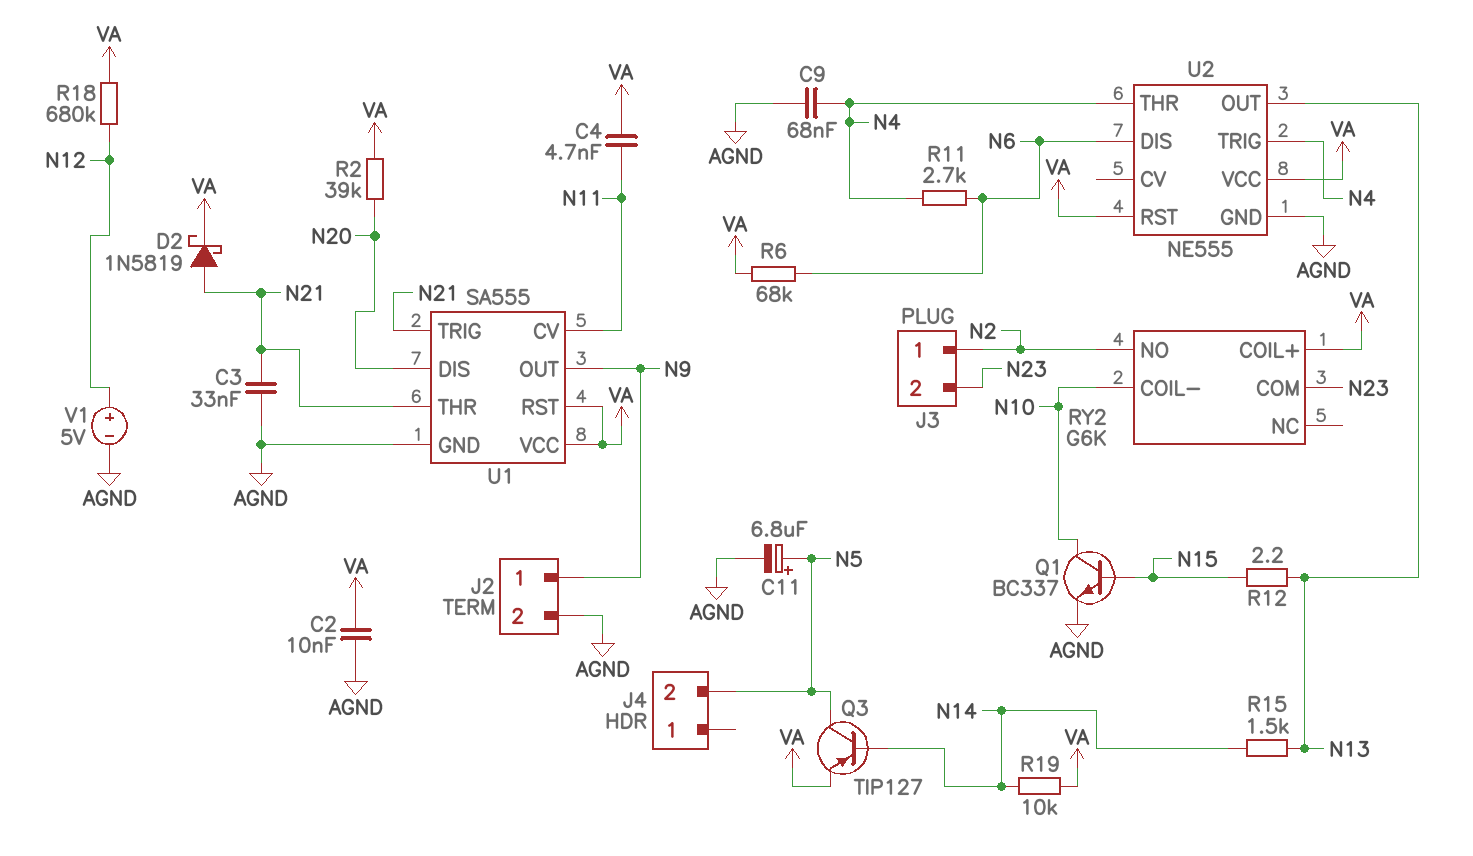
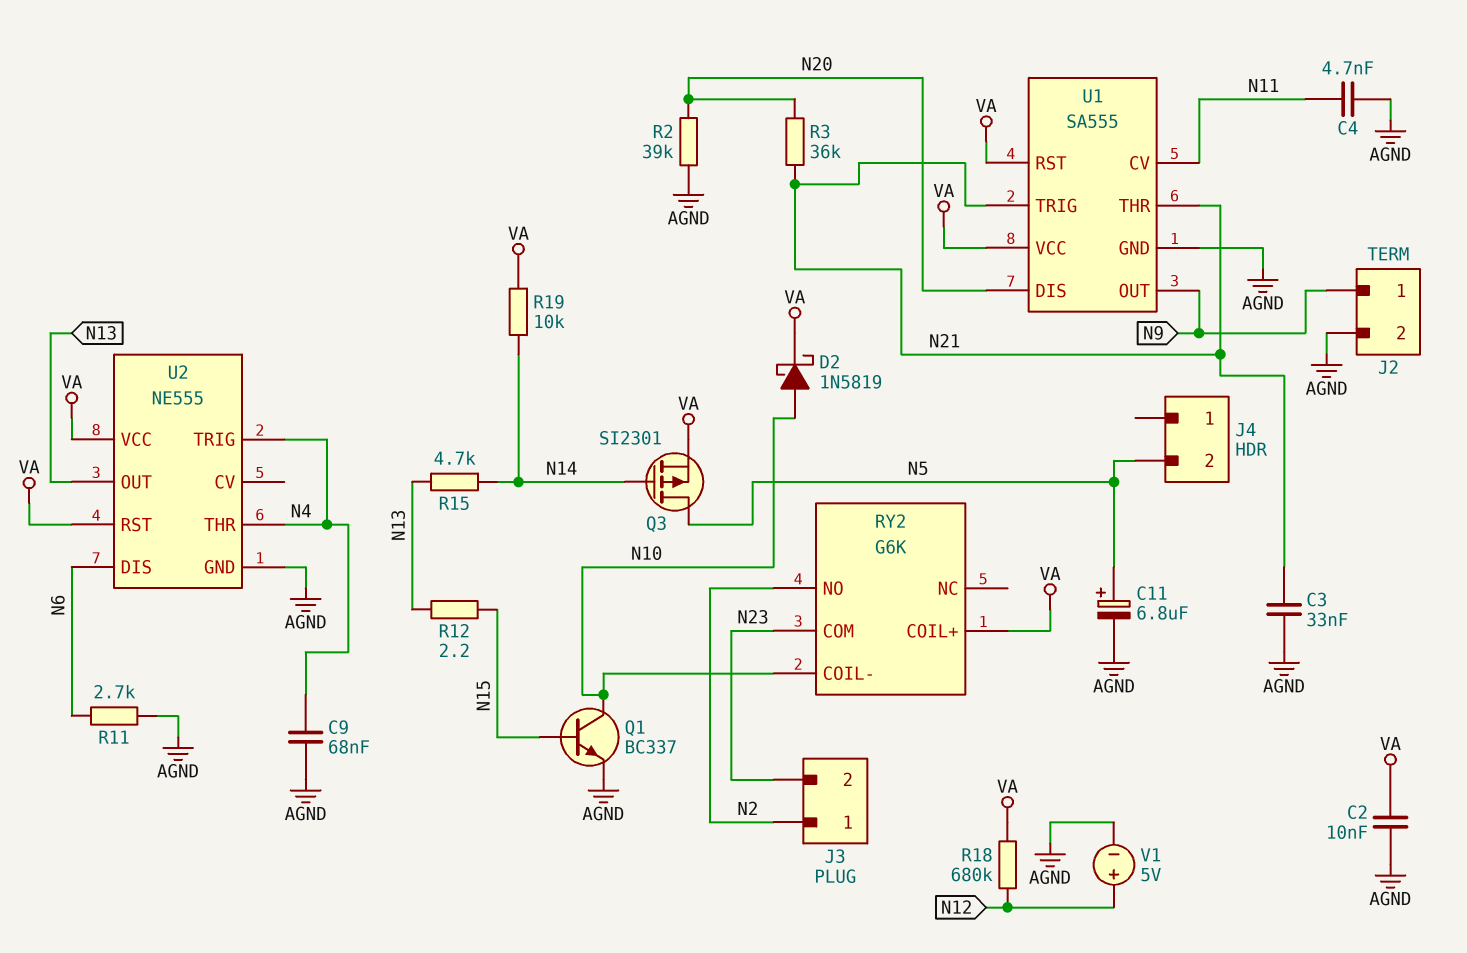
C4: 4.7nF (N11, VA) -> 4.7nF (AGND, N11)
D2: schottky 1N5819 (A N21, K VA) -> schottky 1N5819 (A N10, K VA)
Q3: PNP TIP127 (B N14, C N5, E VA) -> PMOS SI2301 (G N14, D N5, S VA)
R2: 39k (N20, VA) -> 39k (AGND, N20)
R3: none -> 36k (N20, N21)
R6: 68k (N6, VA) -> none
R11: 2.7k (N4, N6) -> 2.7k (AGND, N6)
R15: 1.5k (N13, N14) -> 4.7k (N13, N14)

